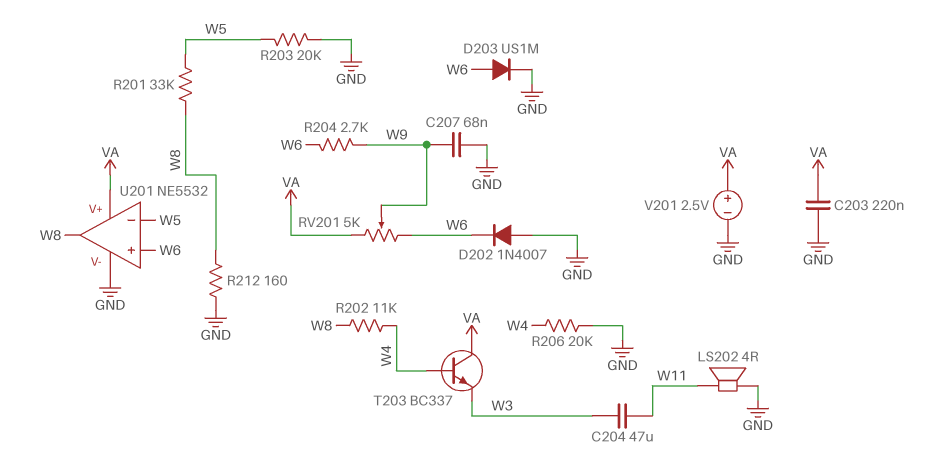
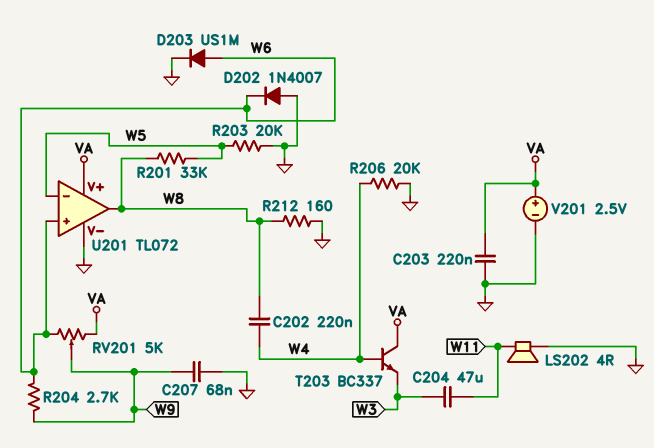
C202: none -> 220nF (W4, W8)
R202: 11k (W4, W8) -> none
U201: NE5532 -> TL072

